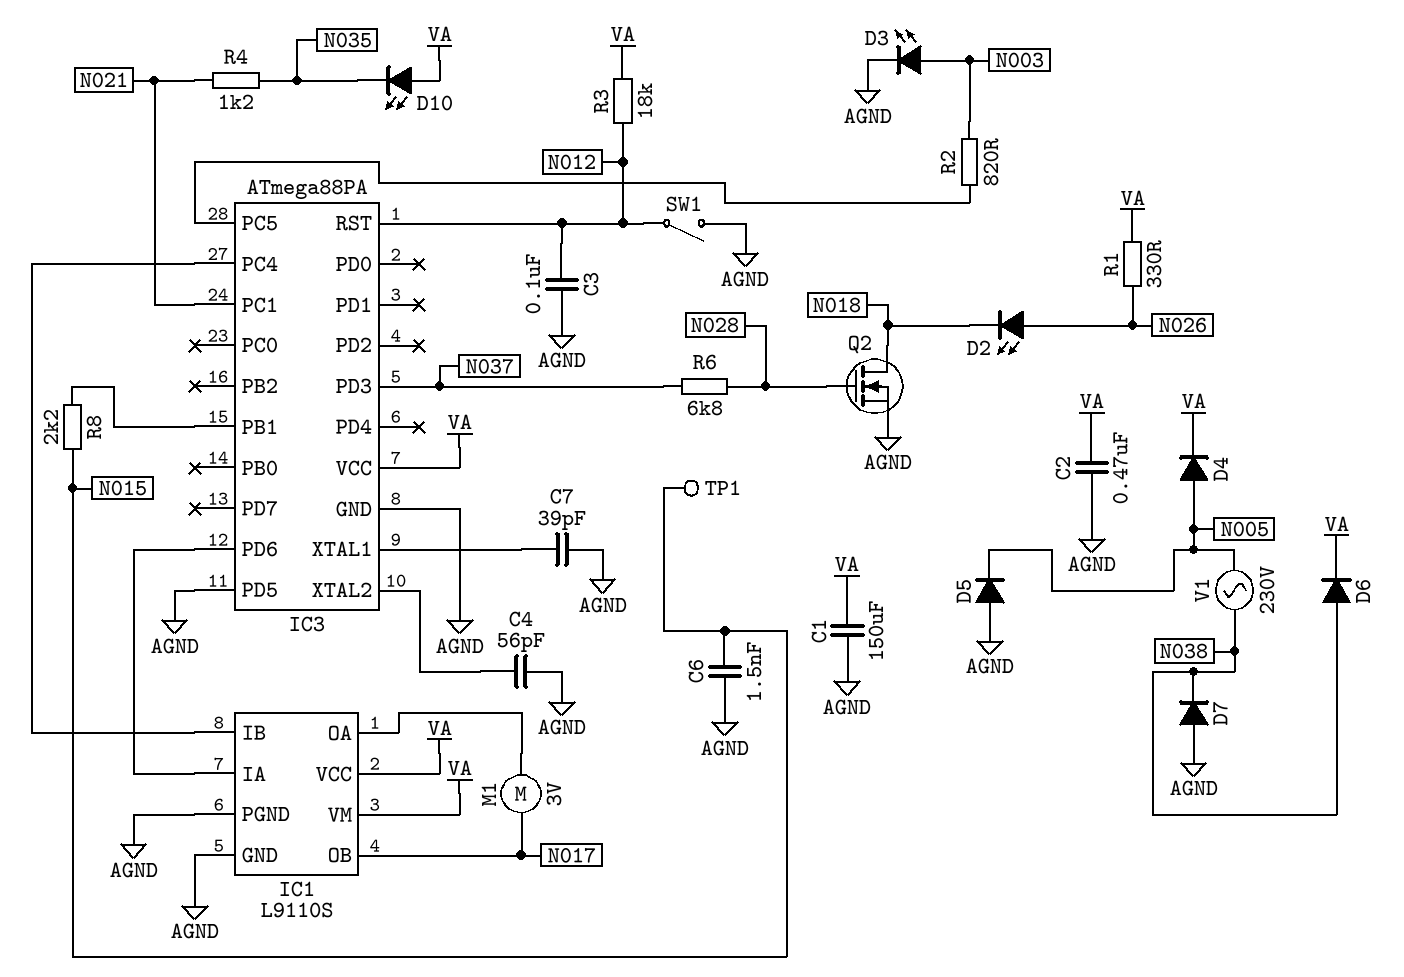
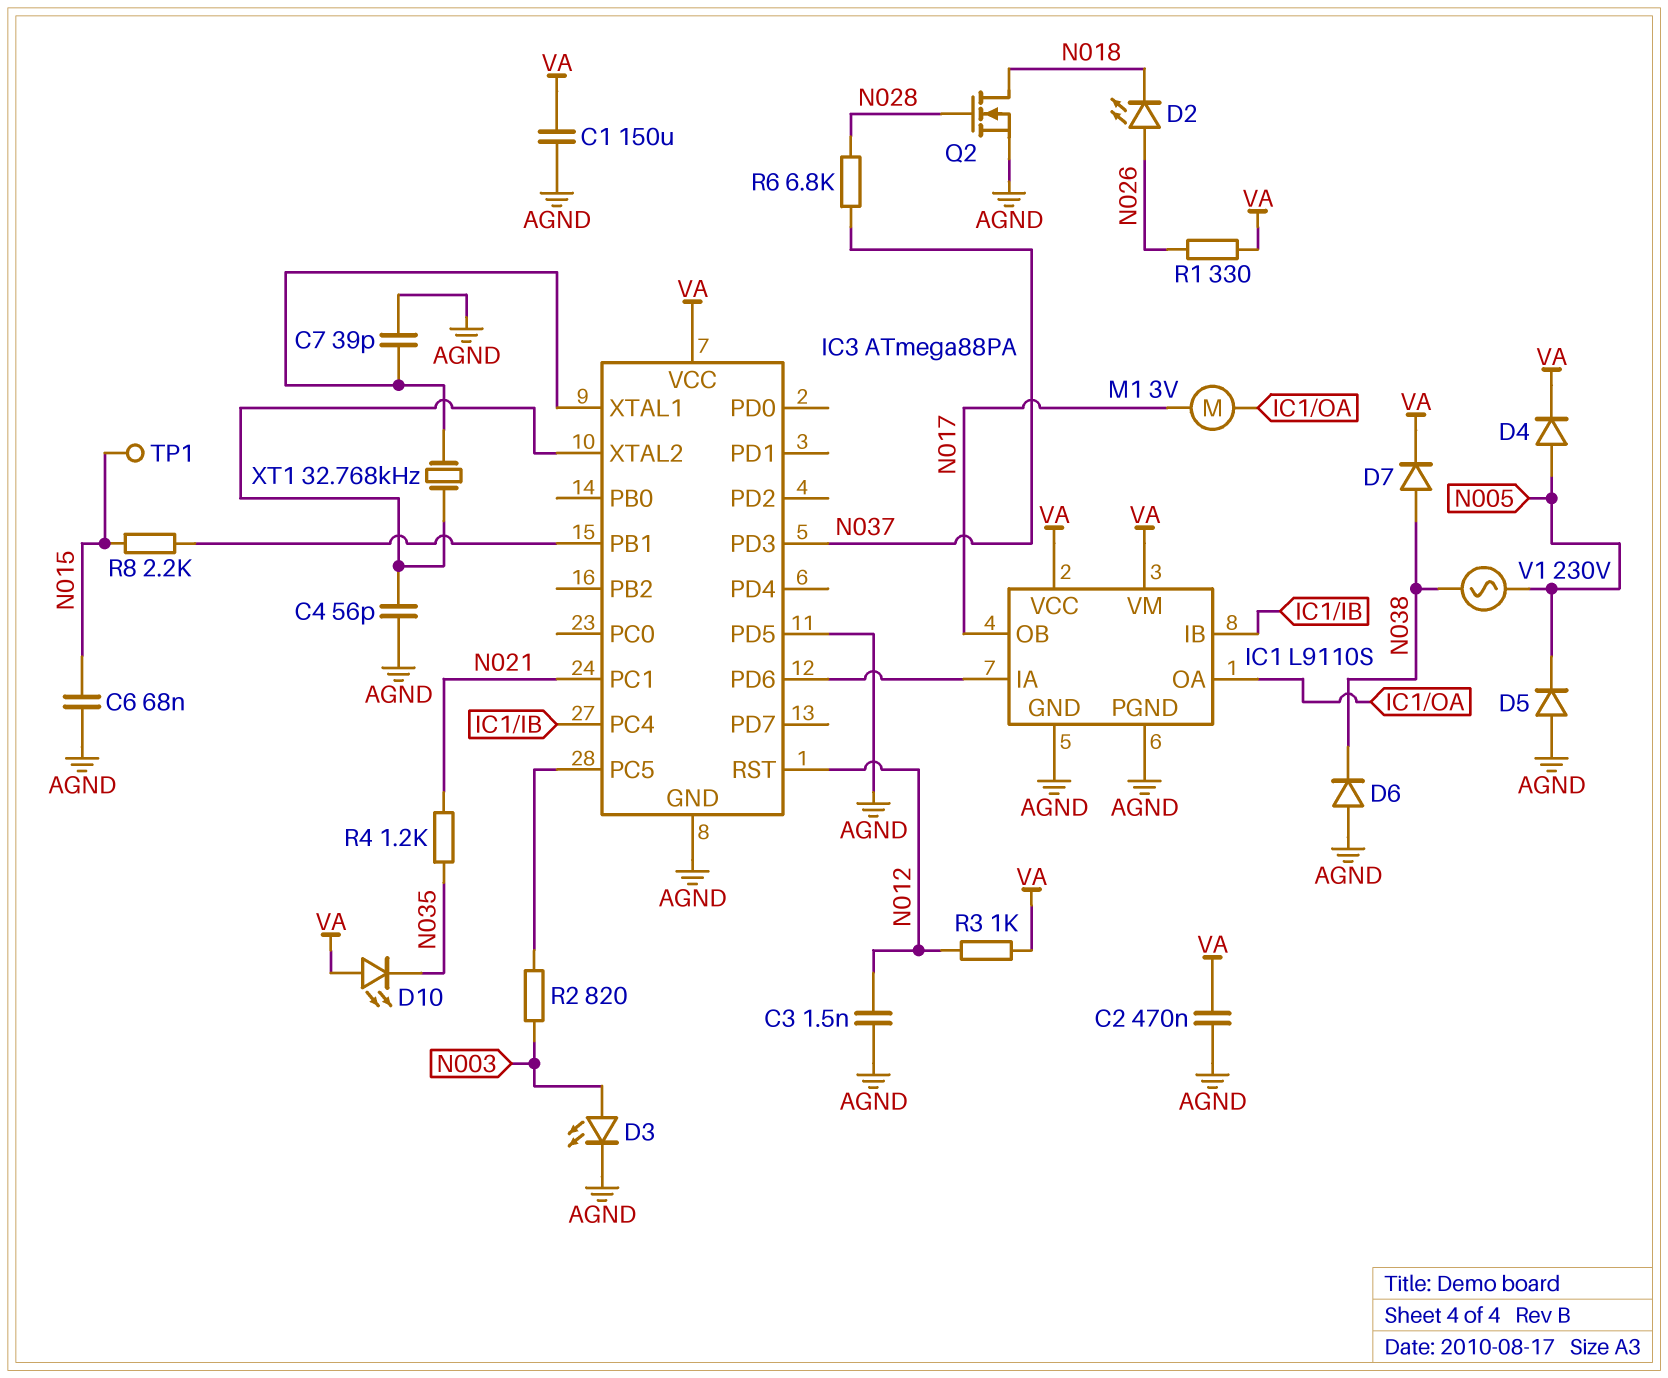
C3: 100nF (AGND, N012) -> 1.5nF (AGND, N012)
C6: 1.5nF (AGND, N015) -> 68nF (AGND, N015)
D6: diode (A N038, K VA) -> diode (A AGND, K N038)
D7: diode (A AGND, K N038) -> diode (A N038, K VA)
R3: 18k (N012, VA) -> 1k (N012, VA)
SW1: switch (AGND, N012) -> none
XT1: none -> 32.768kHz (IC3/XTAL1, IC3/XTAL2)

